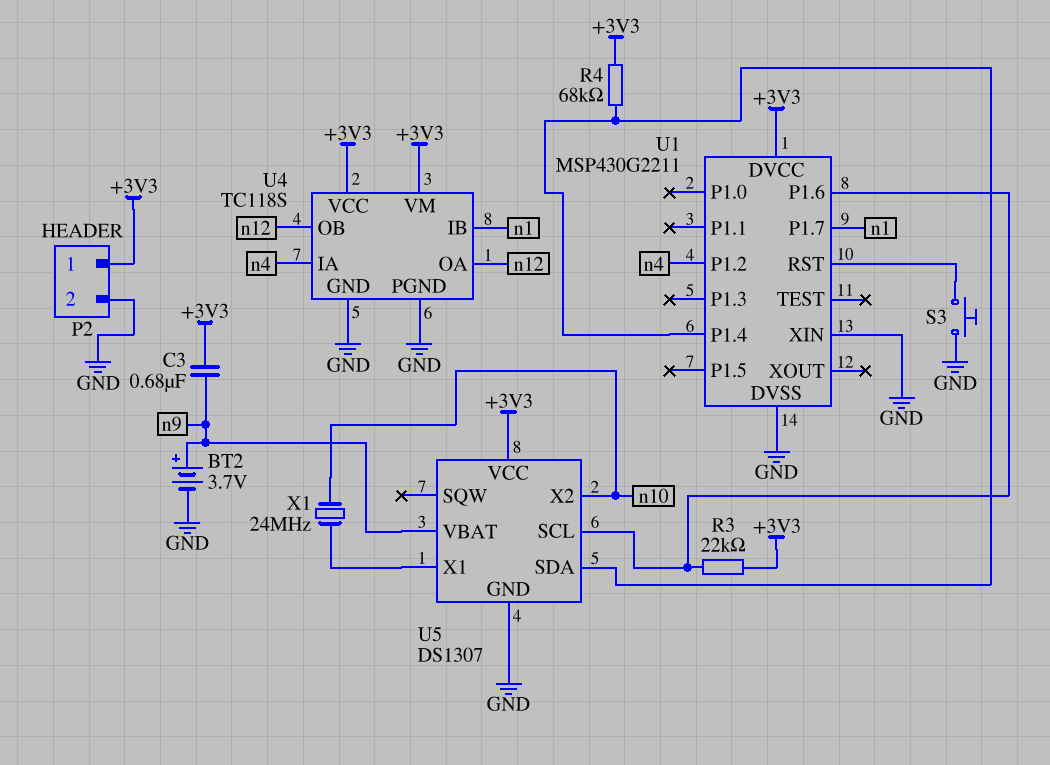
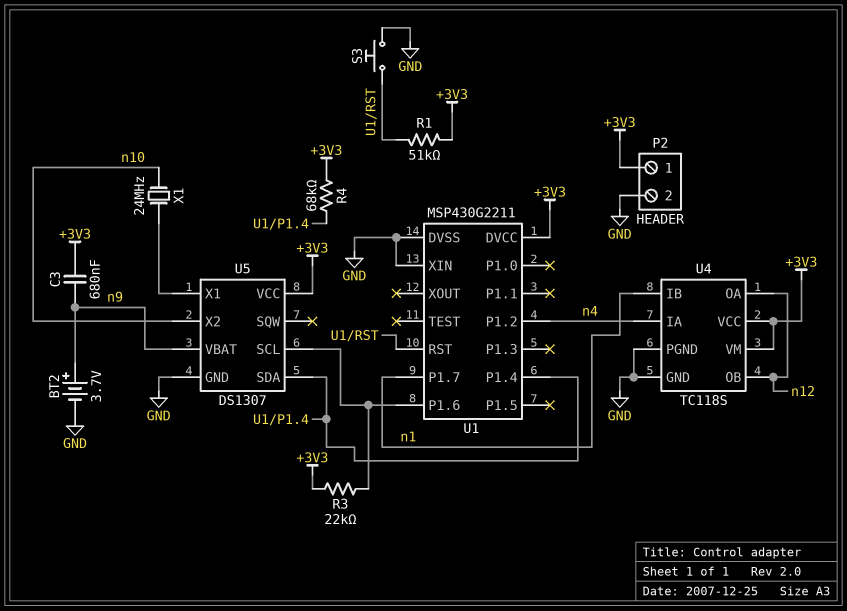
R1: none -> 51k (+3V3, U1/RST)

